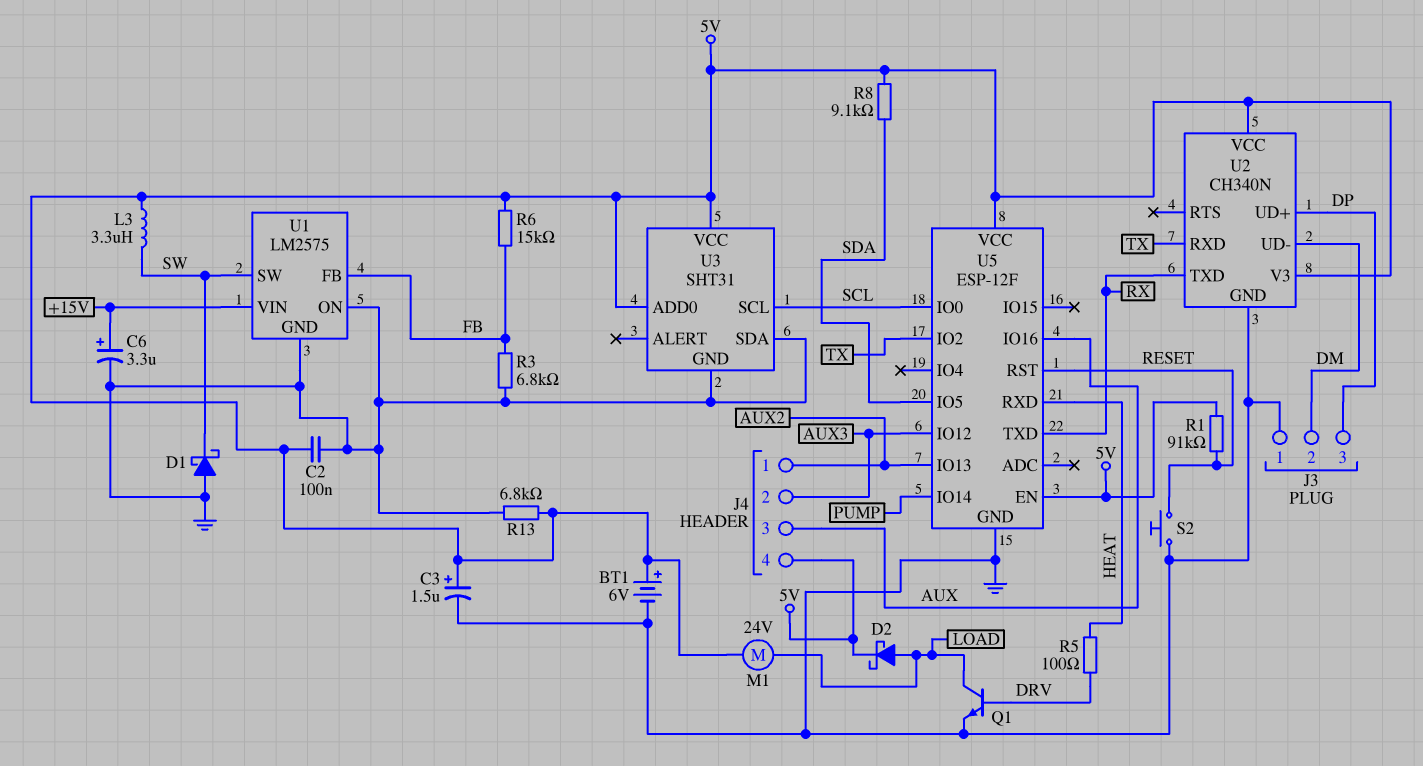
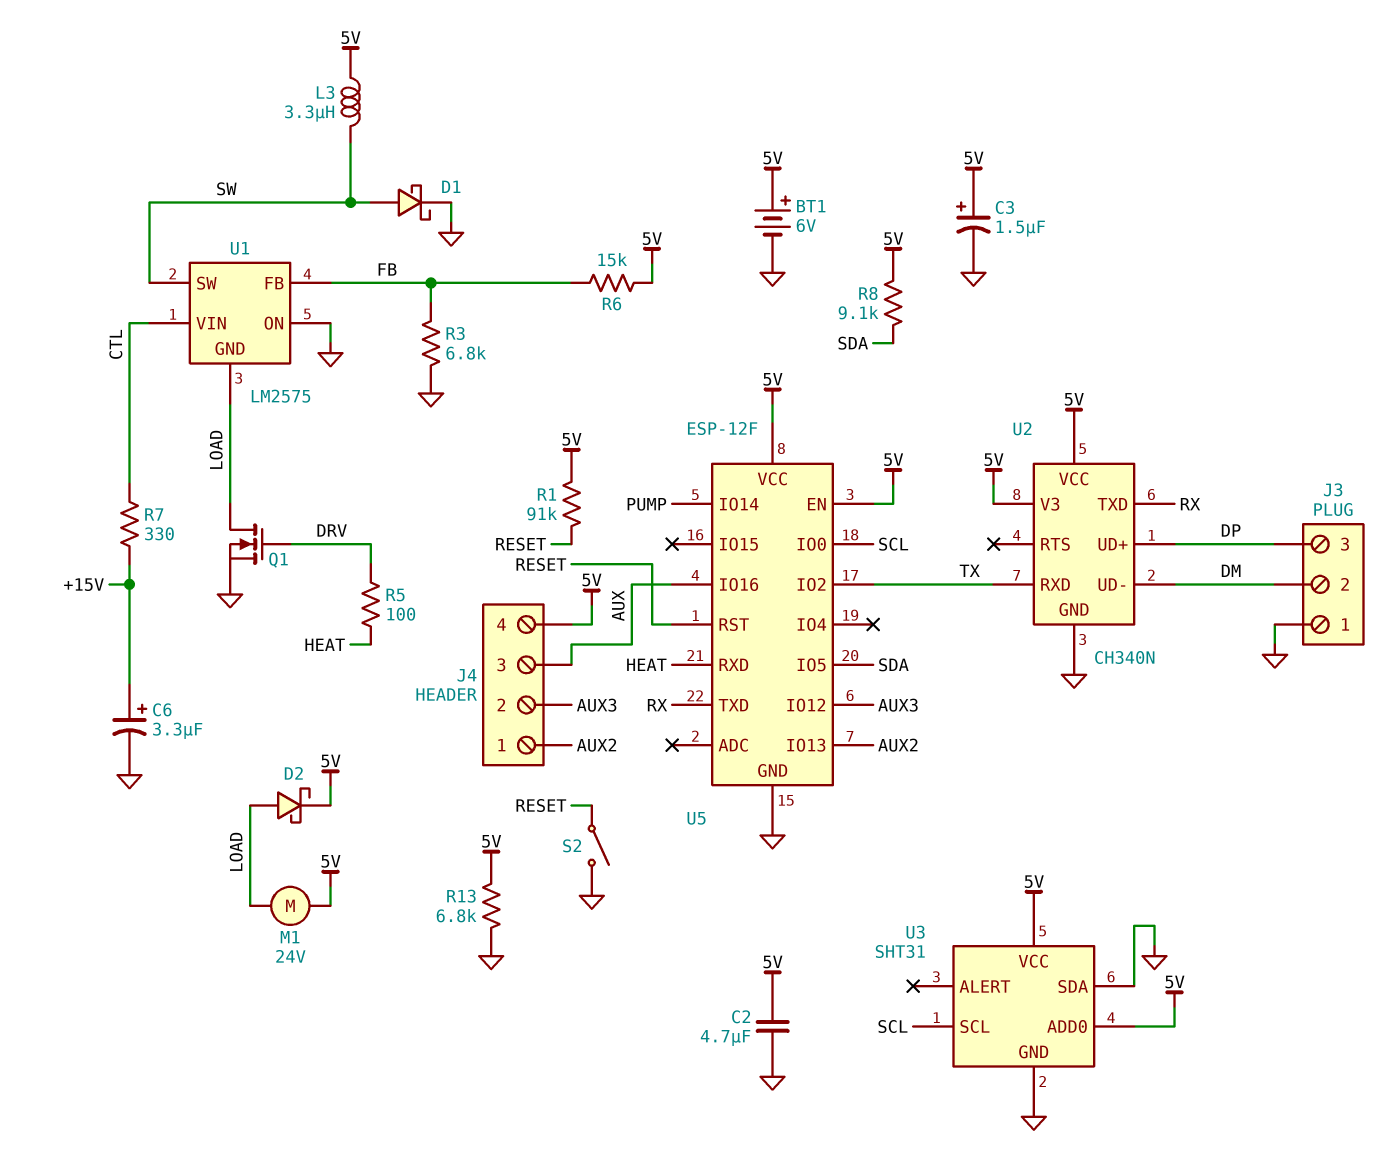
C2: 100nF (5V, GND) -> 4.7uF (5V, GND)
D1: schottky (A GND, K SW) -> schottky (A SW, K GND)
Q1: NPN (B DRV, C LOAD, E GND) -> NMOS (G DRV, D LOAD, S GND)
R7: none -> 330 (+15V, CTL)
S2: button (GND, RESET) -> switch (GND, RESET)
U1 pin GND: GND -> LOAD
U1 pin VIN: +15V -> CTL

